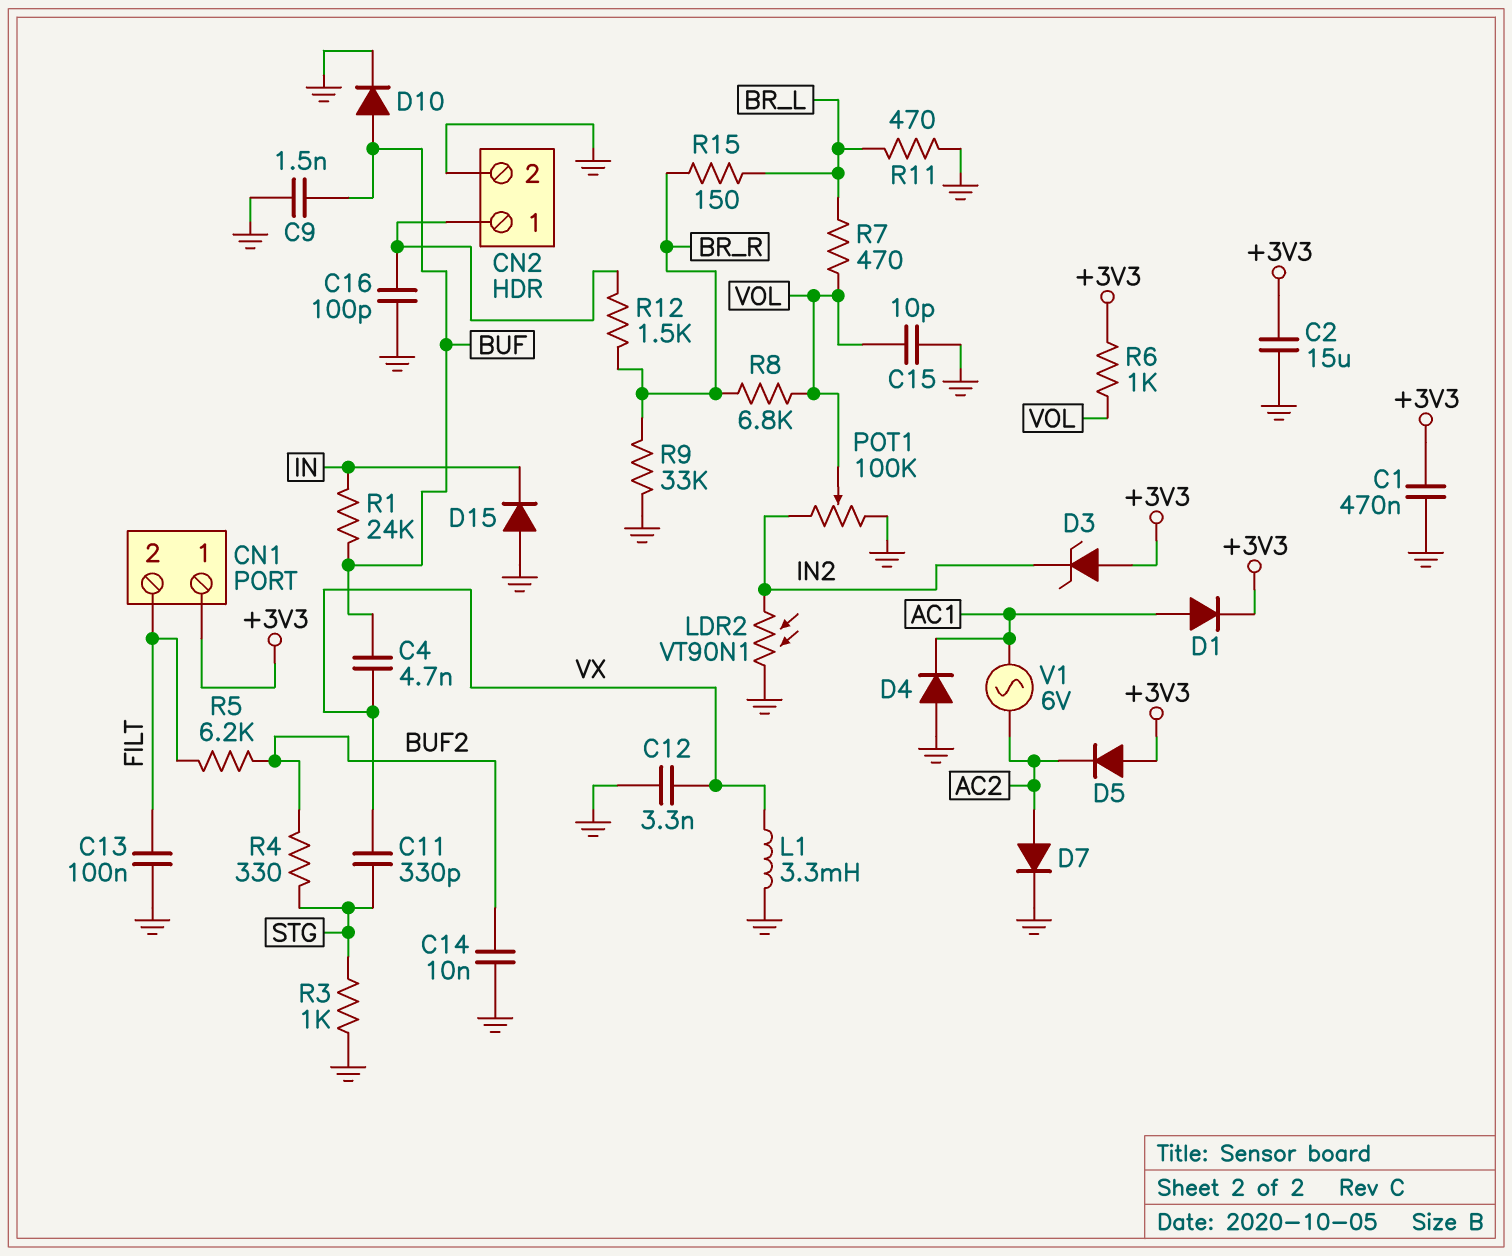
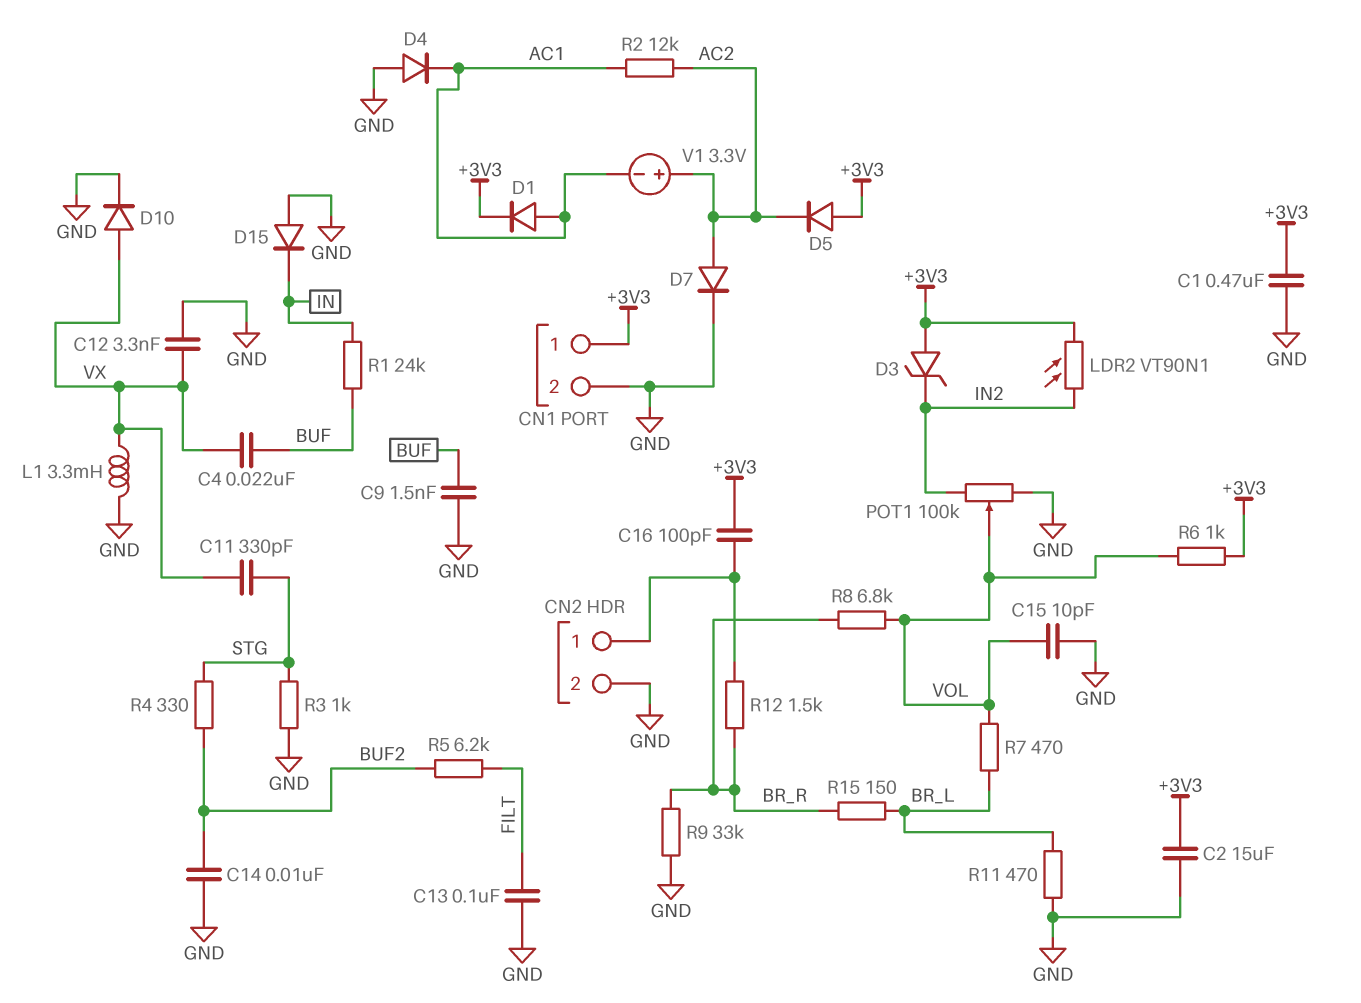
C4: 4.7nF (BUF, VX) -> 22nF (BUF, VX)
C16: 100pF (CN2/1, GND) -> 100pF (+3V3, CN2/1)
CN1 pin 2: FILT -> GND
D10: diode (A BUF, K GND) -> diode (A VX, K GND)
LDR2: VT90N1 (GND, IN2) -> VT90N1 (+3V3, IN2)
R2: none -> 12k (AC1, AC2)
V1: AC 6V (AC1, AC2) -> 3.3V (plus AC2, minus AC1)

